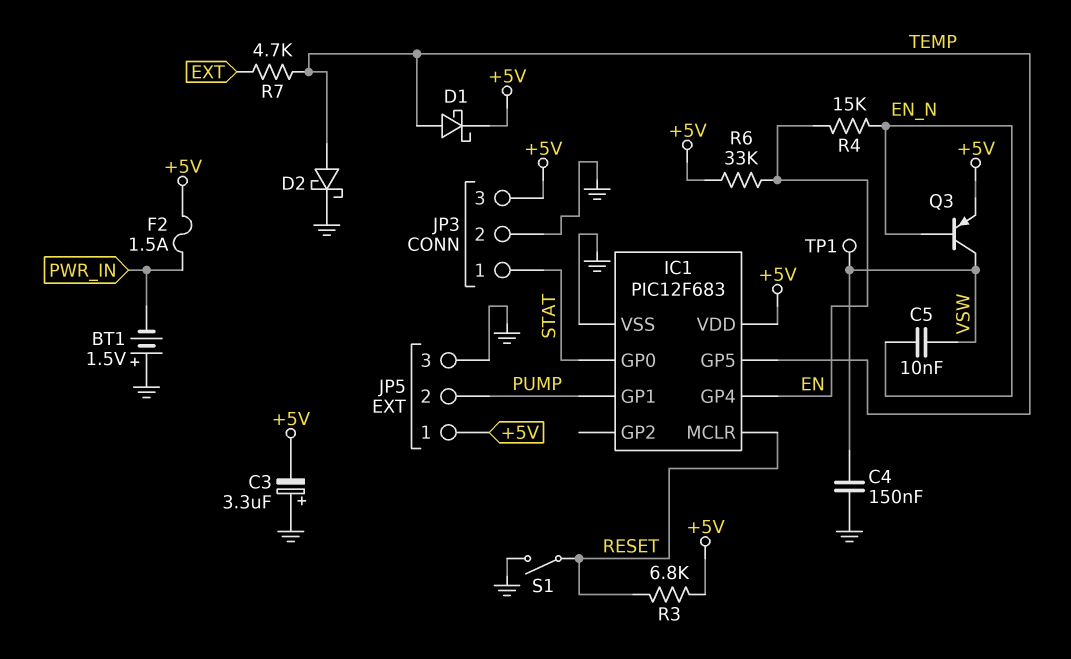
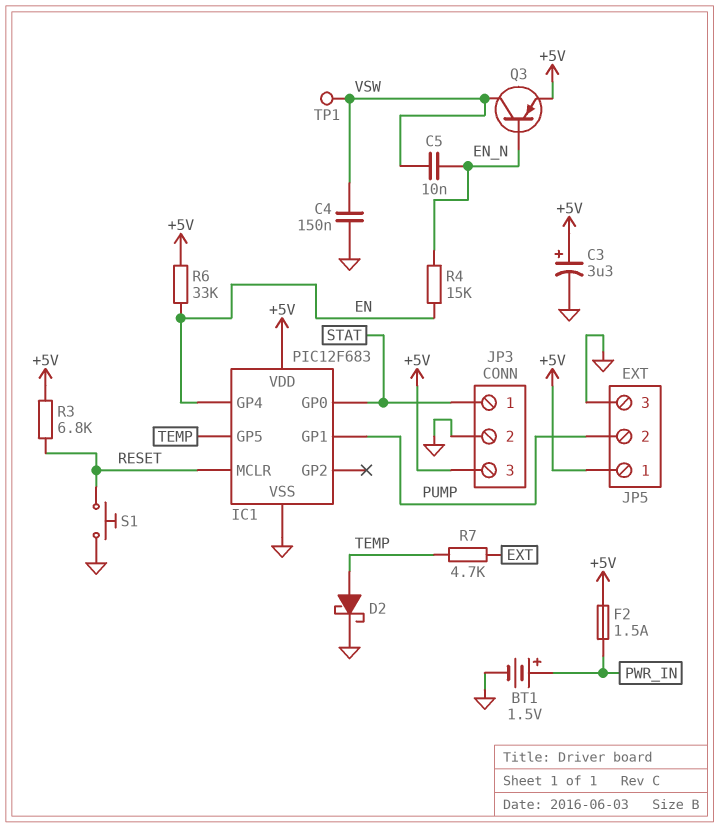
BT1: 1.5V (plus GND, minus PWR_IN) -> 1.5V (plus PWR_IN, minus GND)
C3: 3.3uF (plus GND, minus +5V) -> 3.3uF (plus +5V, minus GND)
D1: schottky (A TEMP, K +5V) -> none
S1: switch (GND, RESET) -> button (GND, RESET)

